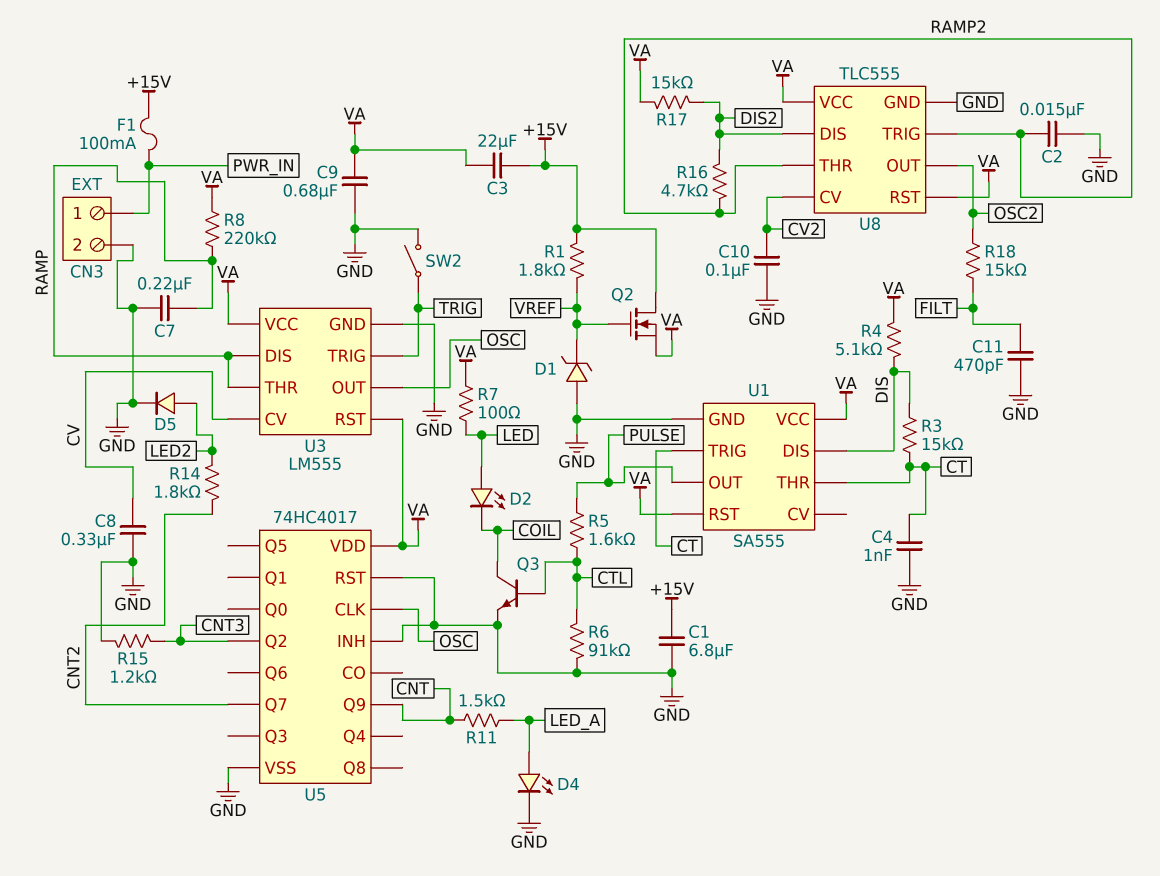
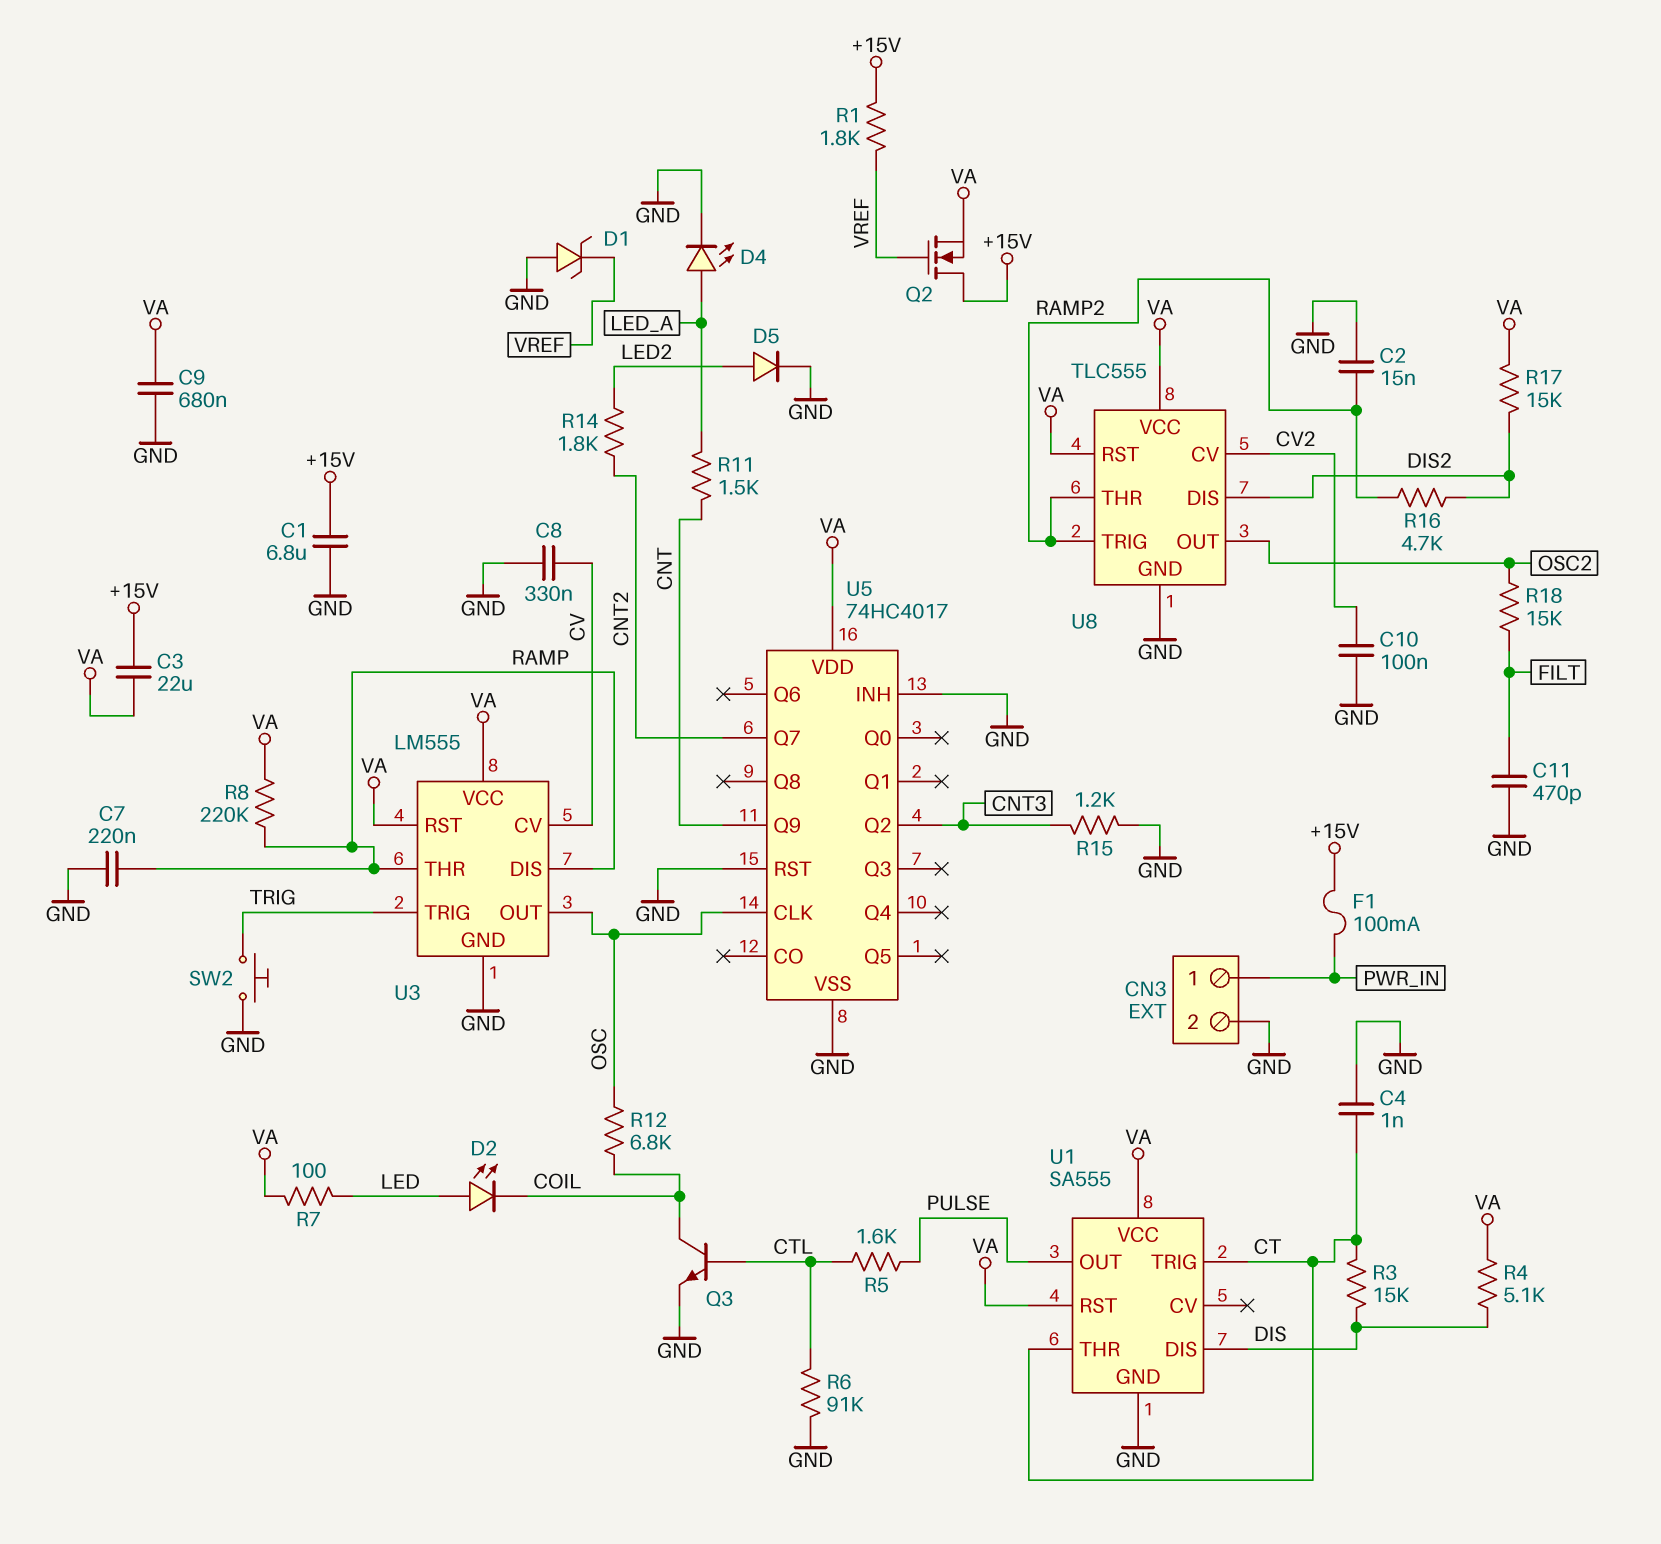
R12: none -> 6.8k (COIL, OSC)
SW2: switch (GND, TRIG) -> button (GND, TRIG)

